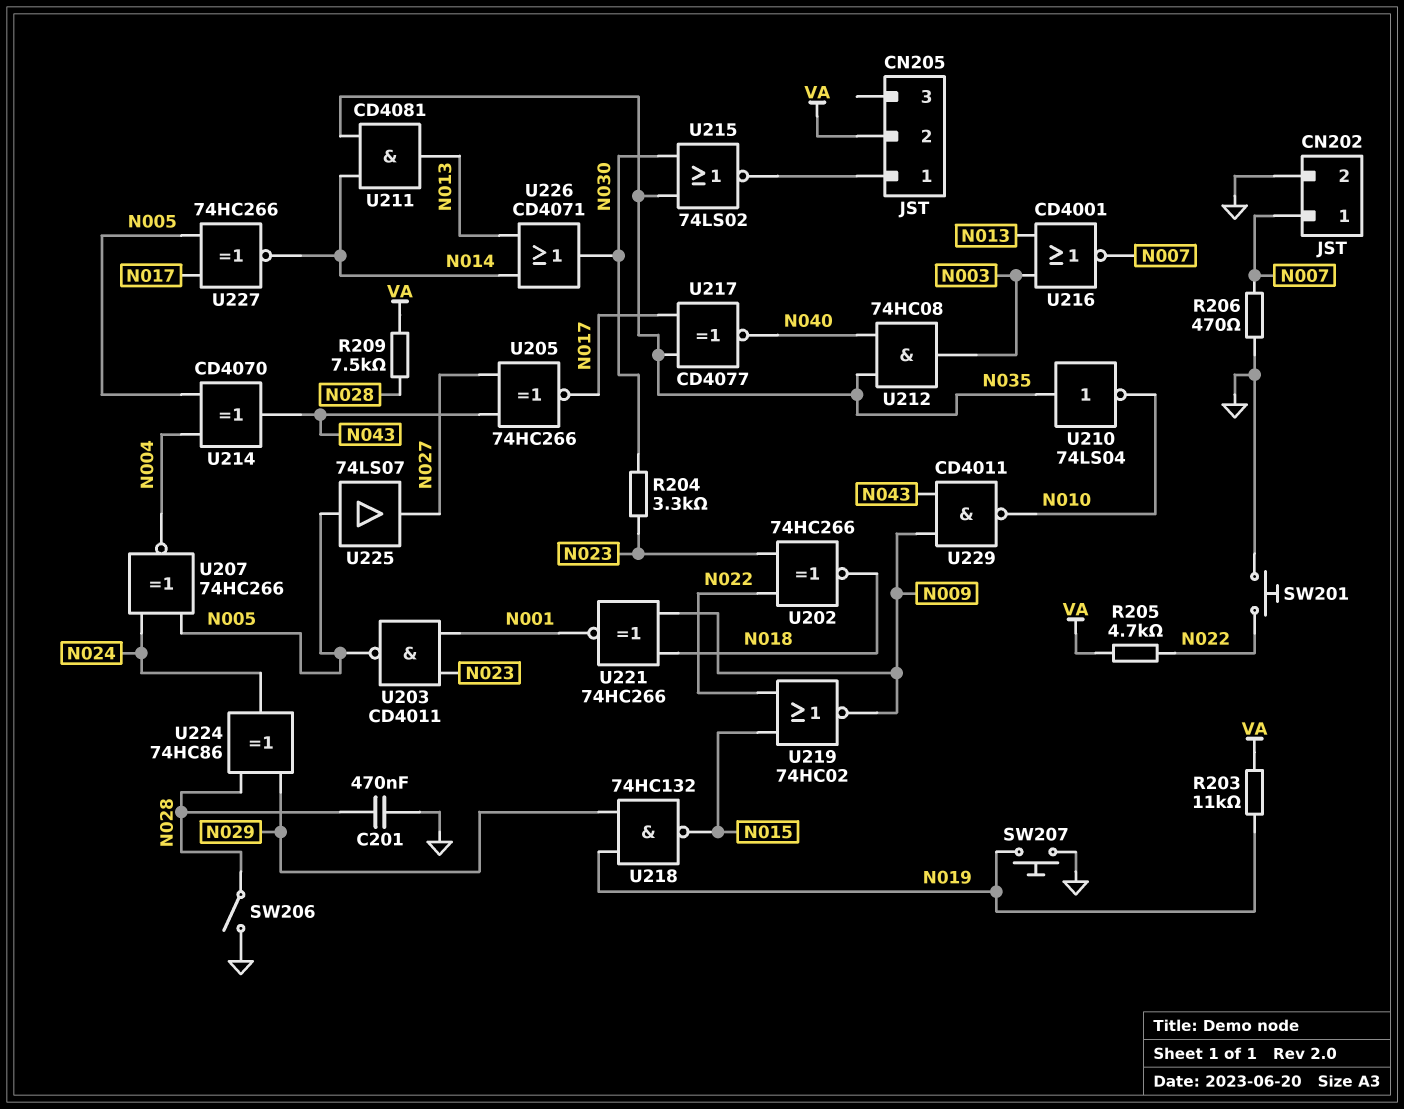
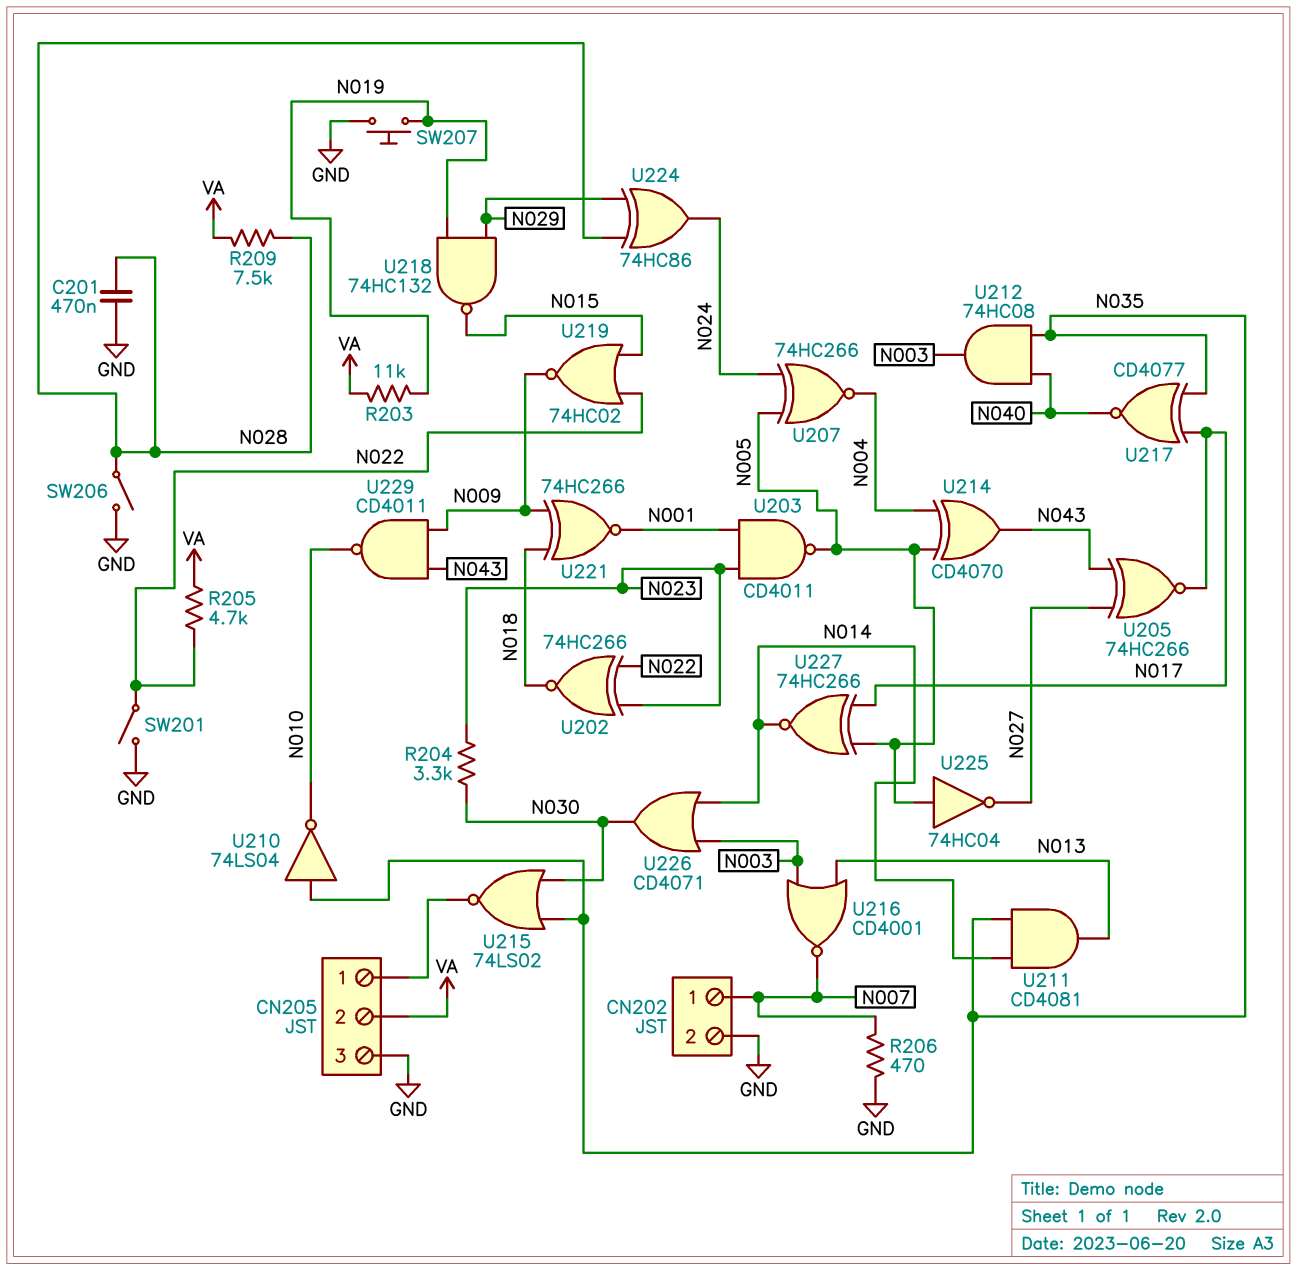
CN205 pin 3: none -> GND
SW201: button (GND, N022) -> switch (GND, N022)
U225: buffer 74LS07 (in N005, out N027) -> NOT 74HC04 (in N005, out N027)
U226: OR CD4071 (in N013, in N014, out N030) -> OR CD4071 (in N003, in N014, out N030)

